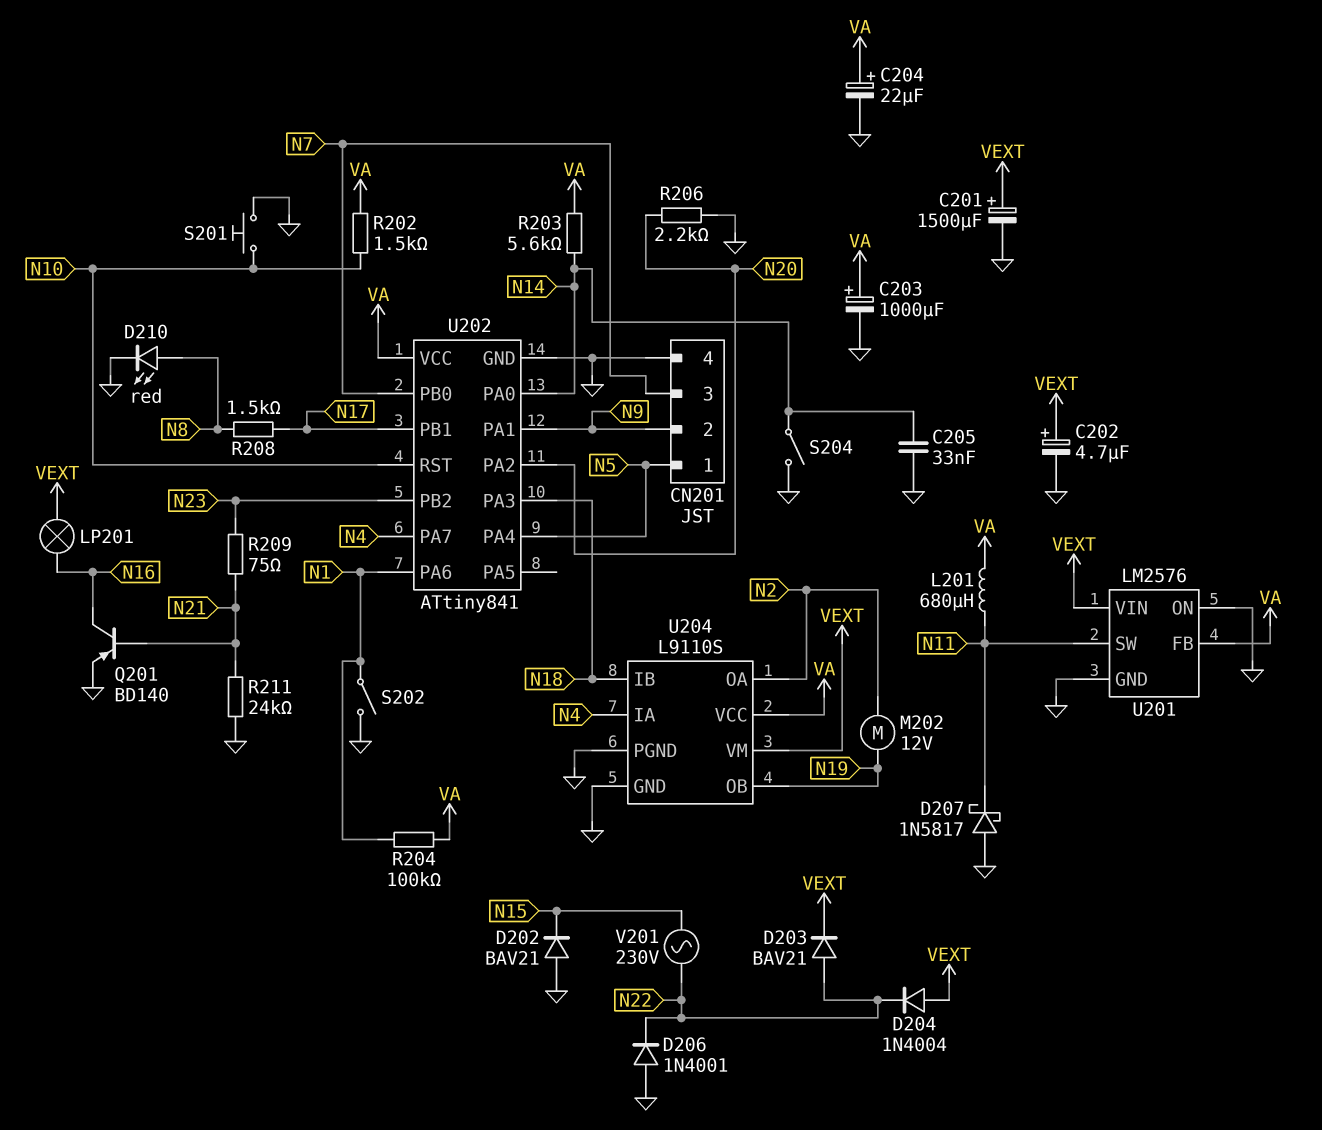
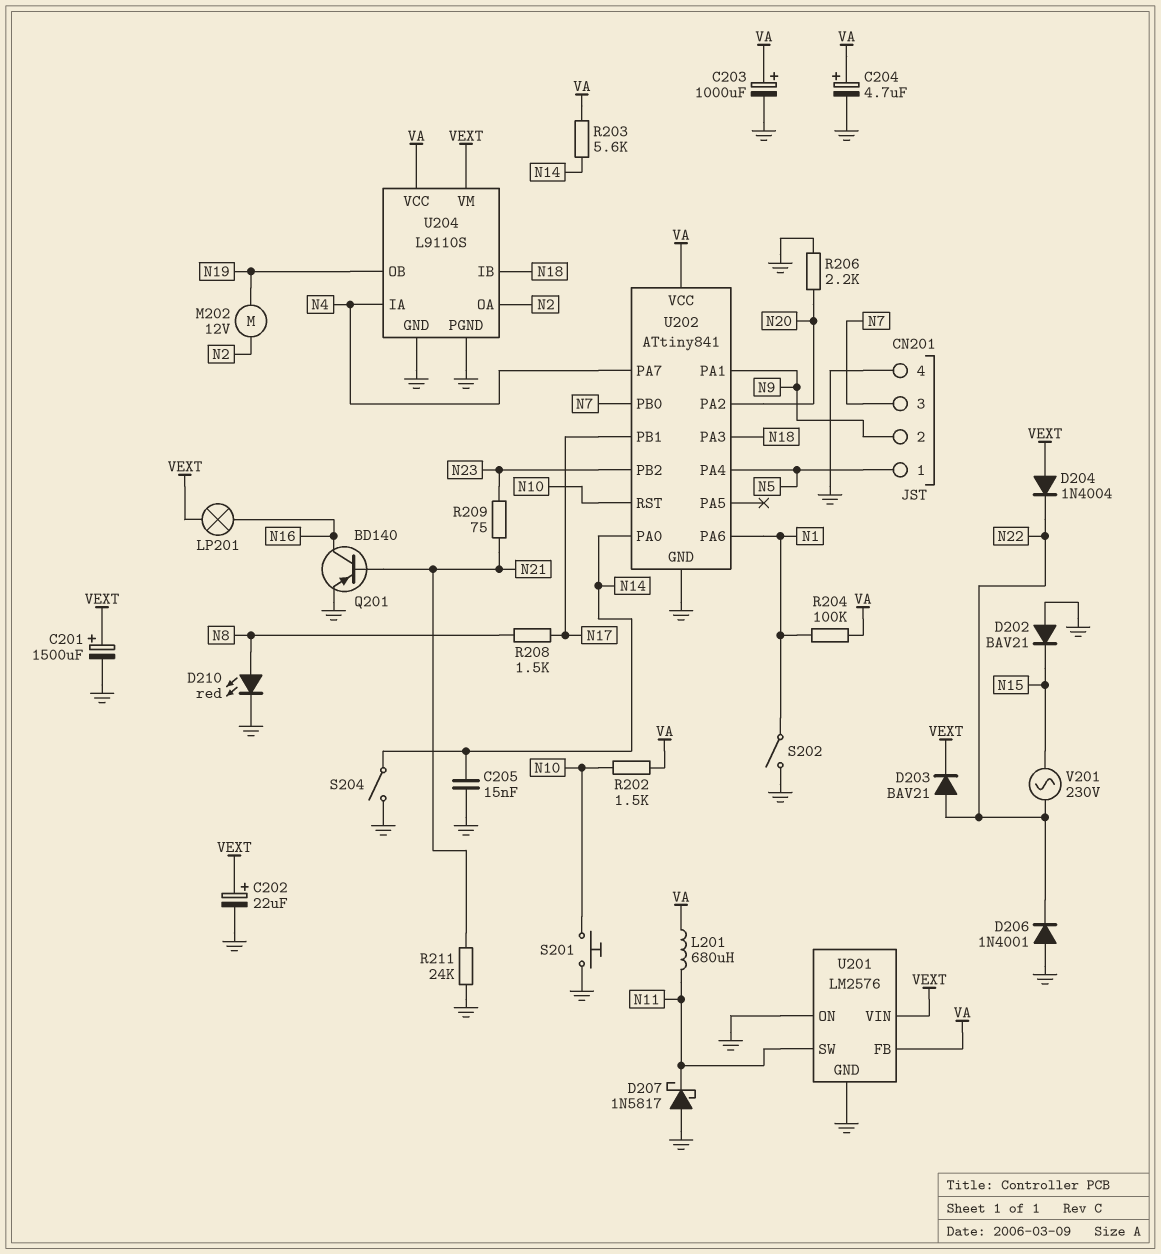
C202: 4.7uF (plus VEXT, minus GND) -> 22uF (plus VEXT, minus GND)
C204: 22uF (plus VA, minus GND) -> 4.7uF (plus VA, minus GND)
C205: 33nF (GND, N14) -> 15nF (GND, N14)

